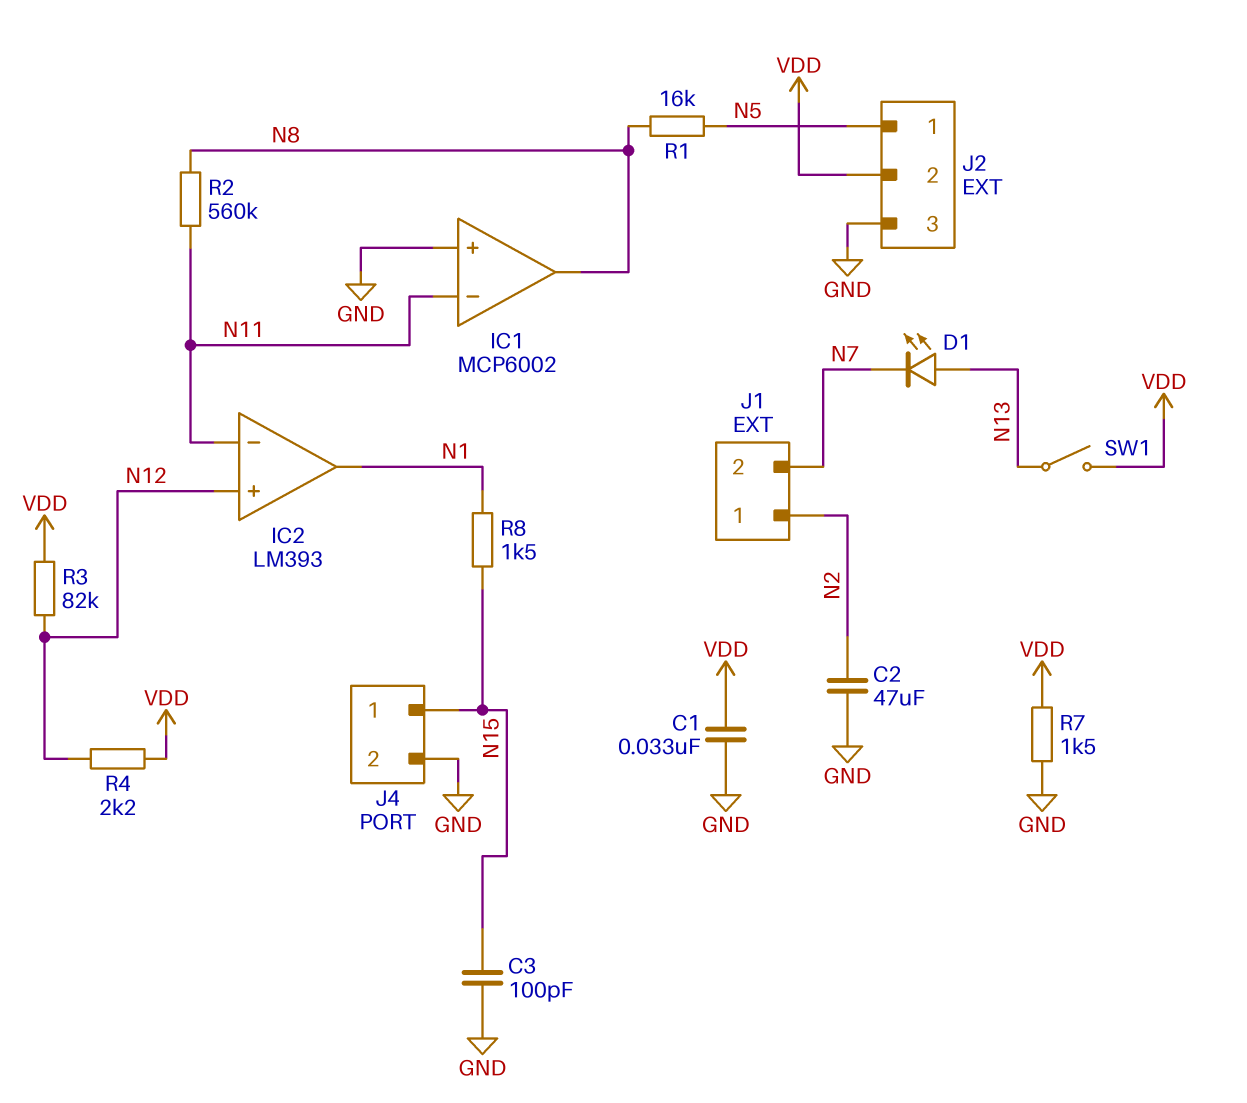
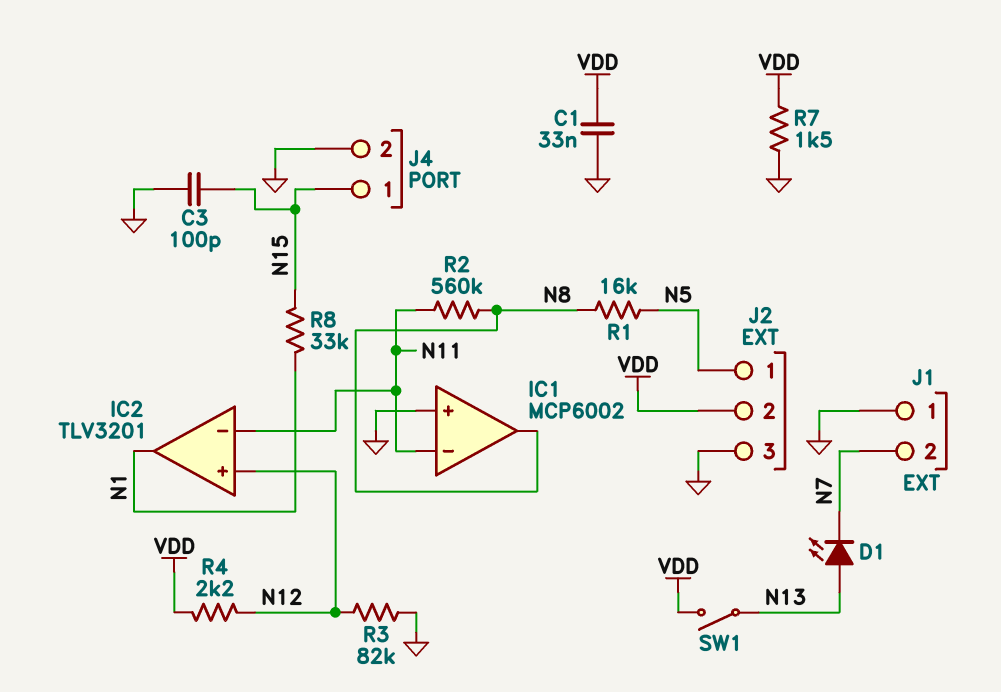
C2: 47uF (GND, N2) -> none
IC2: LM393 -> TLV3201
J1 pin 1: N2 -> GND
R3: 82k (N12, VDD) -> 82k (GND, N12)
R8: 1.5k (N1, N15) -> 33k (N1, N15)

